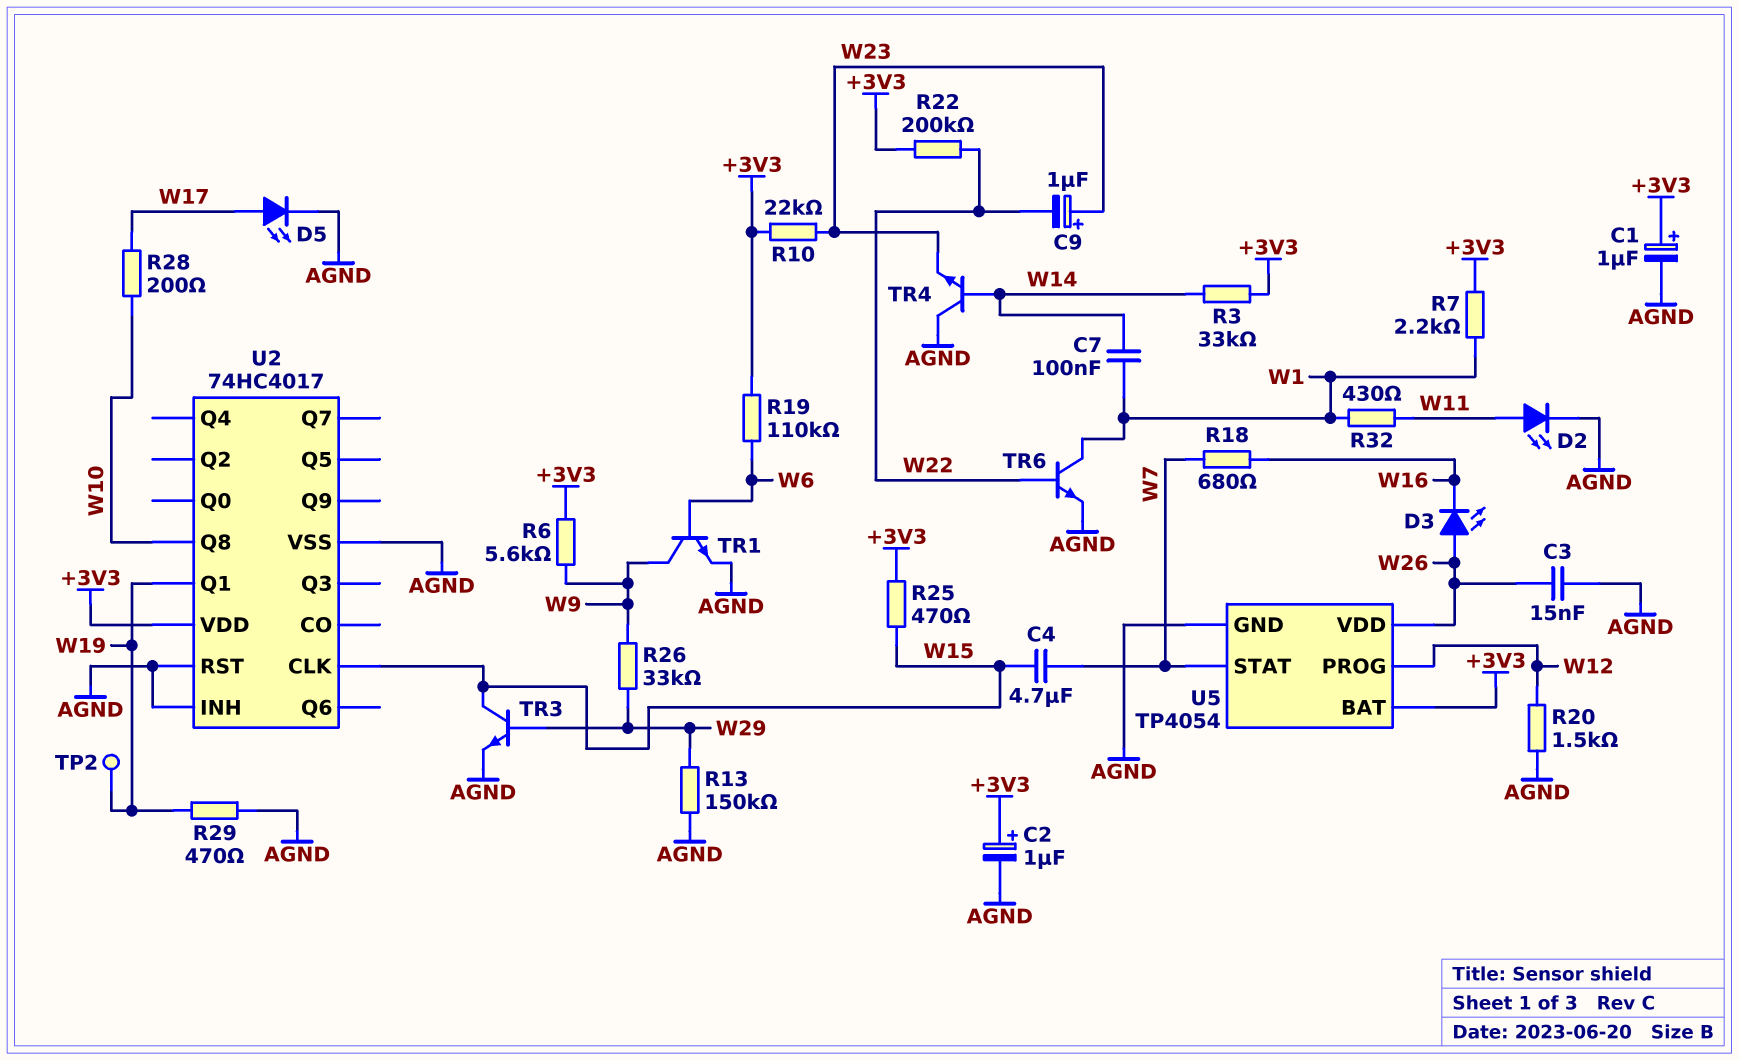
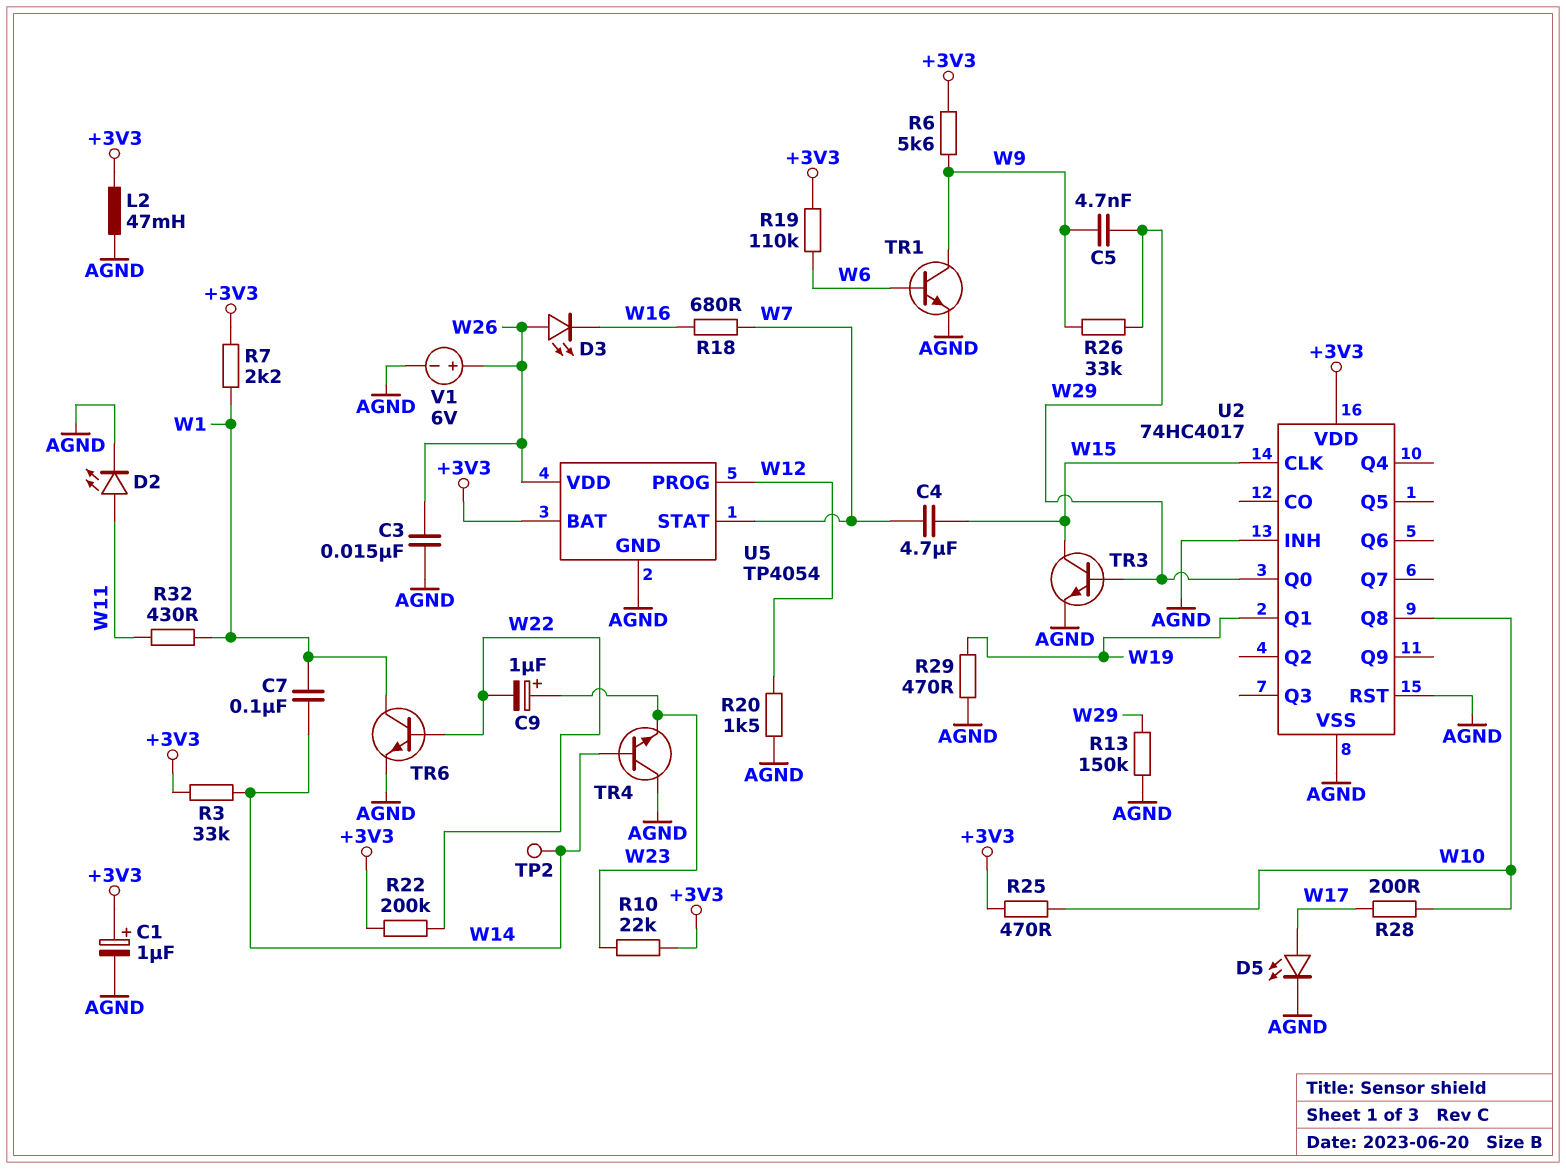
C2: 1uF (plus +3V3, minus AGND) -> none
C5: none -> 4.7nF (W9, W29)
L2: none -> 47mH (+3V3, AGND)
R25: 470 (+3V3, W15) -> 470 (+3V3, W10)
TP2: test point (W19) -> test point (W14)
U2 pin Q0: none -> W29
V1: none -> 6V (plus W26, minus AGND)

